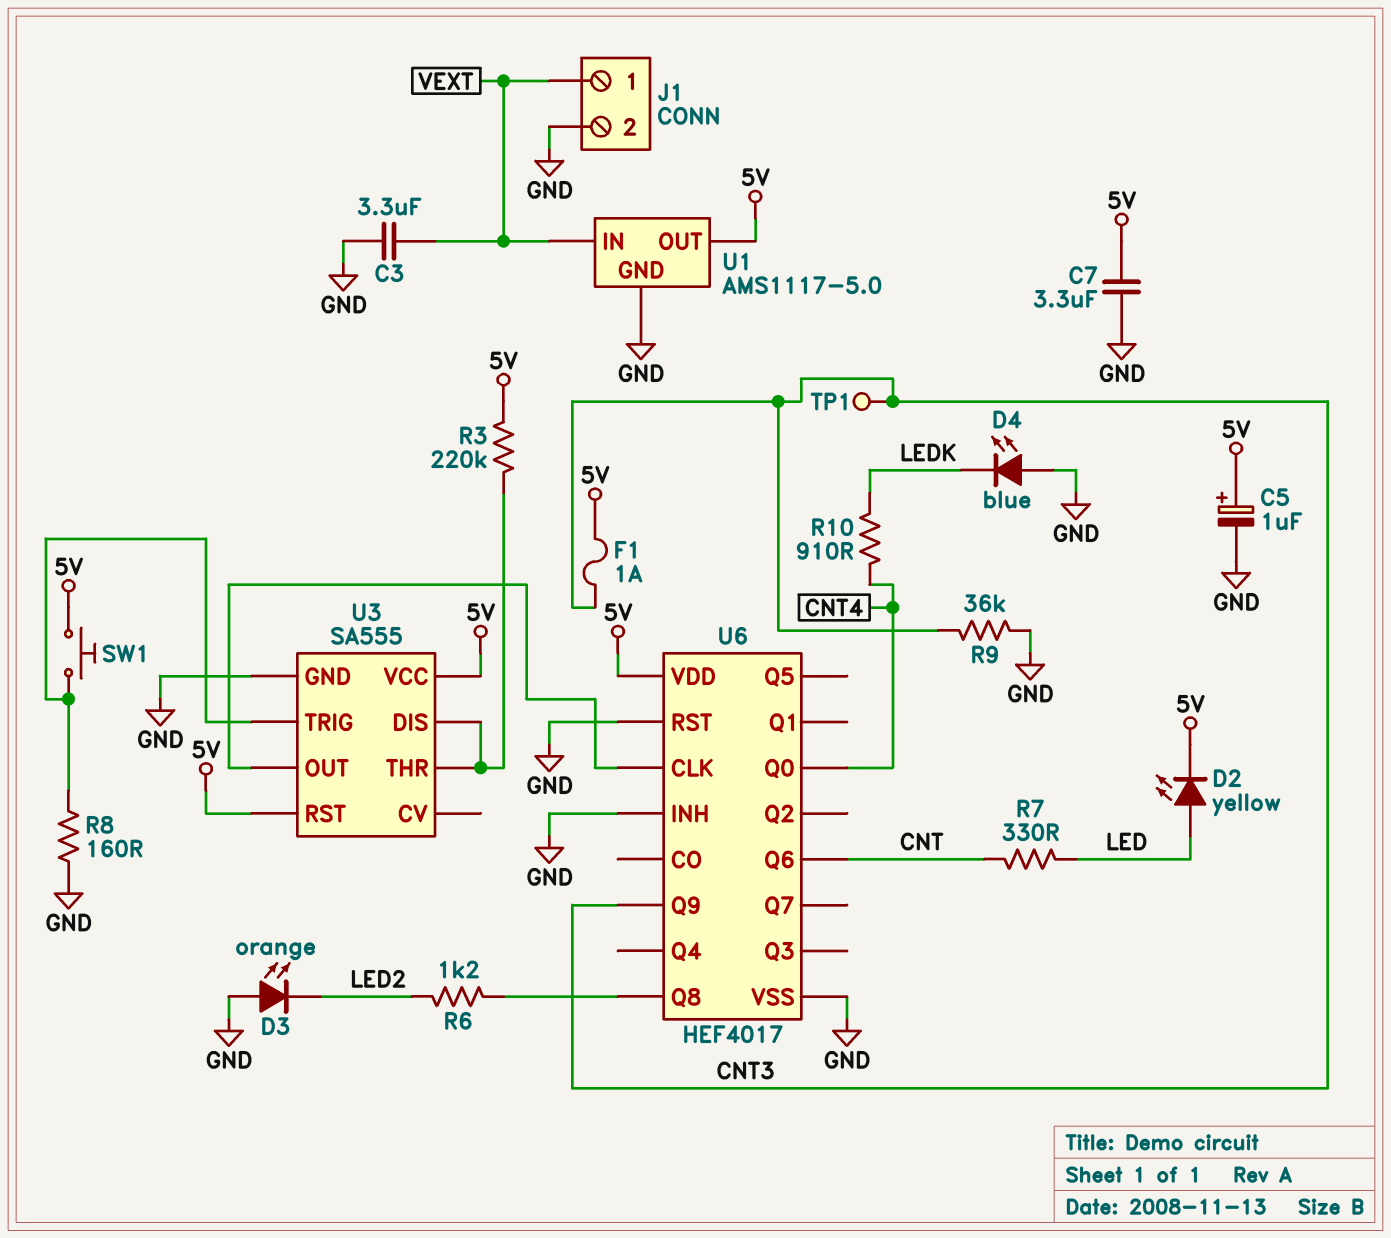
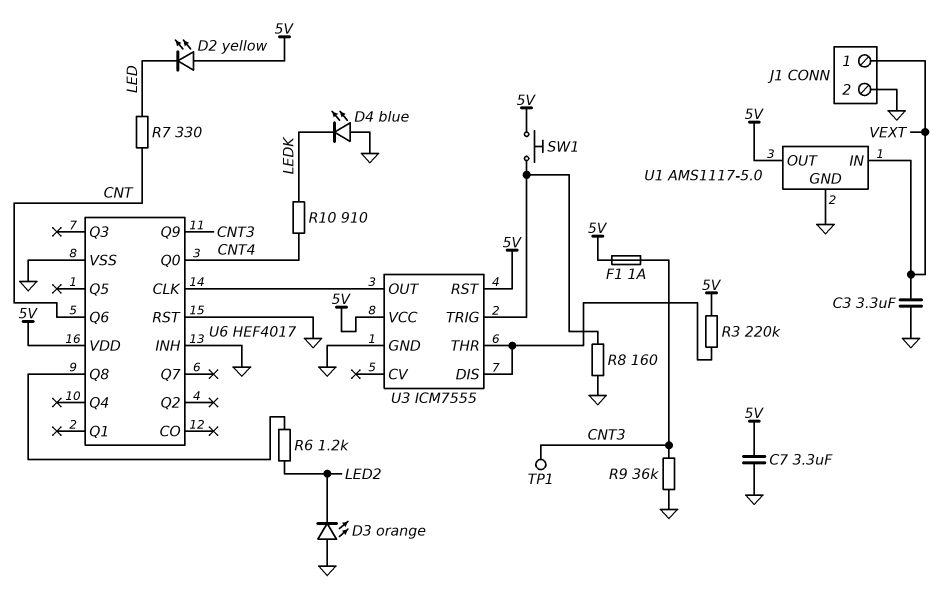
C5: 1uF (plus 5V, minus GND) -> none
D2: LED yellow (A LED, K 5V) -> LED yellow (A 5V, K LED)
U3: SA555 -> ICM7555

